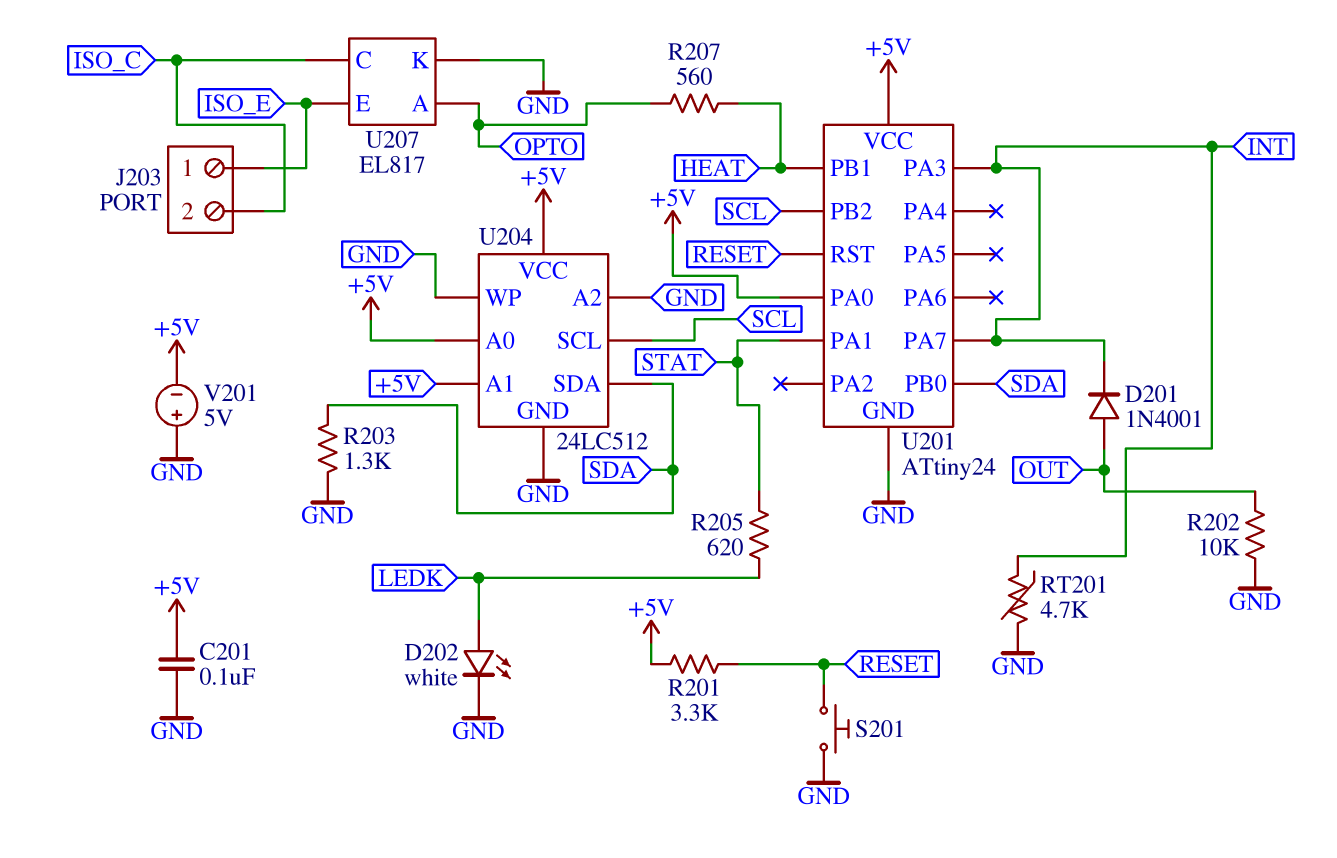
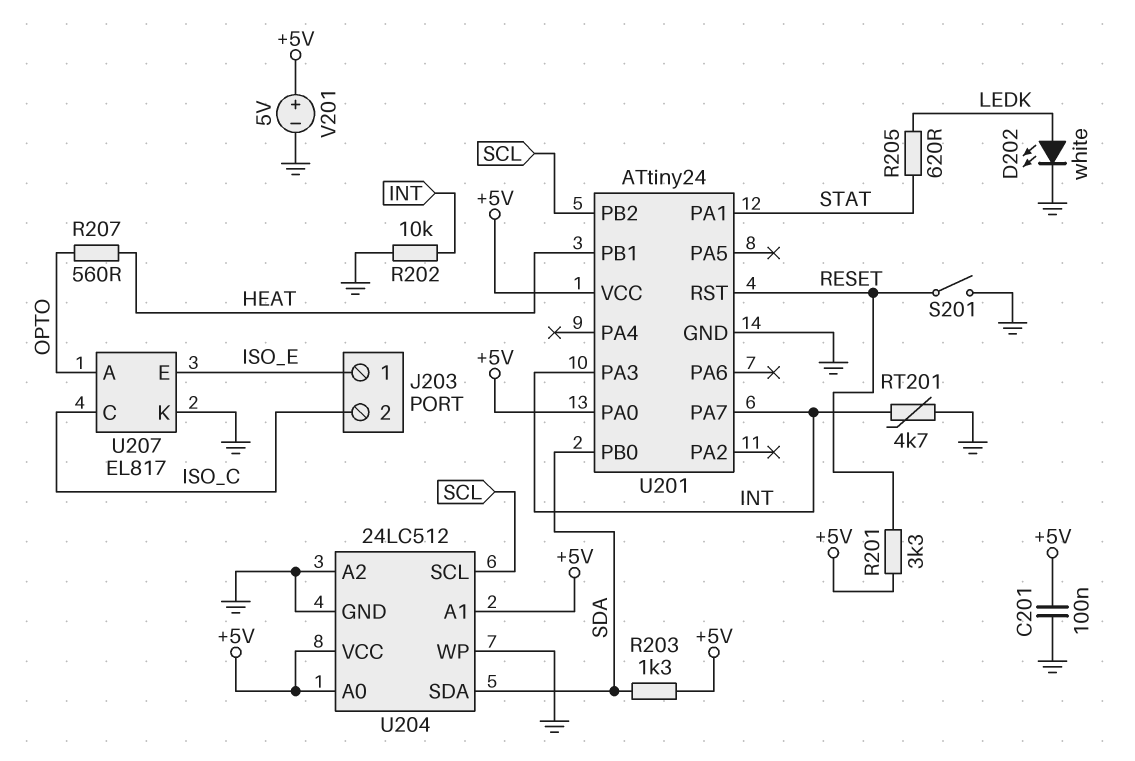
D201: diode 1N4001 (A OUT, K INT) -> none
R202: 10k (GND, OUT) -> 10k (GND, INT)
R203: 1.3k (GND, SDA) -> 1.3k (+5V, SDA)
S201: button (GND, RESET) -> switch (GND, RESET)
V201: 5V (plus GND, minus +5V) -> 5V (plus +5V, minus GND)

